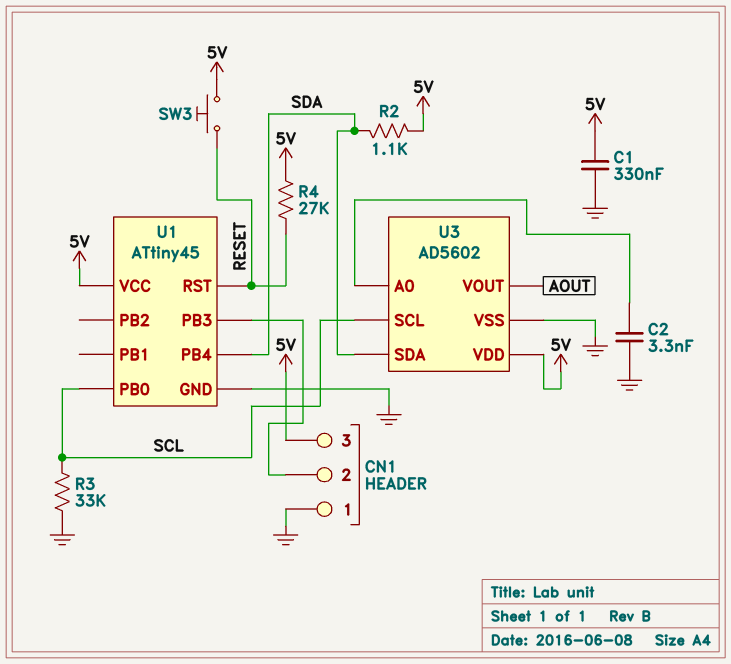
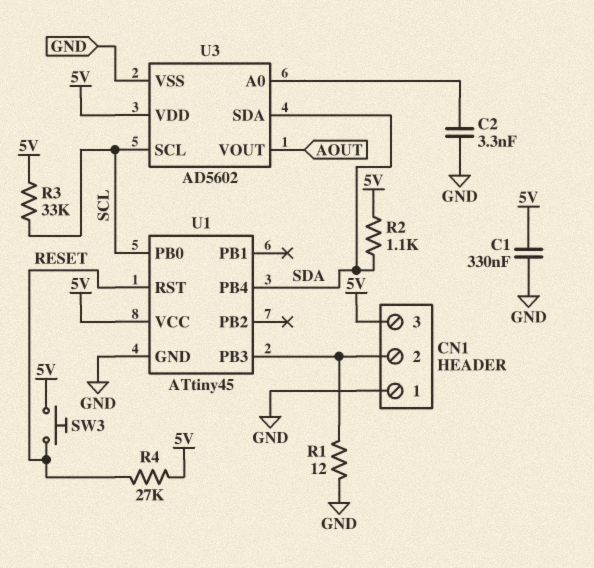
R1: none -> 12 (CN1/2, GND)
R3: 33k (GND, SCL) -> 33k (5V, SCL)

